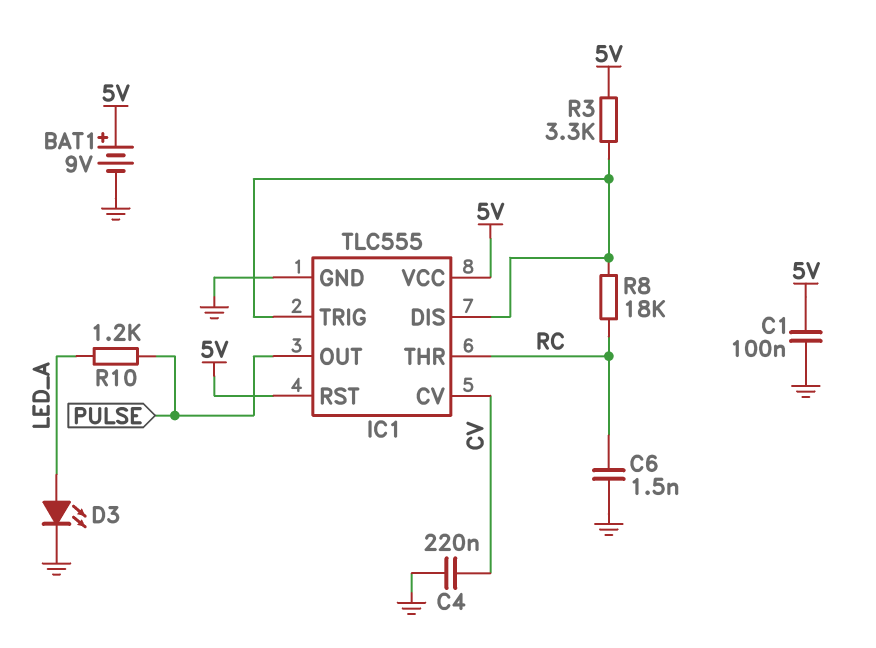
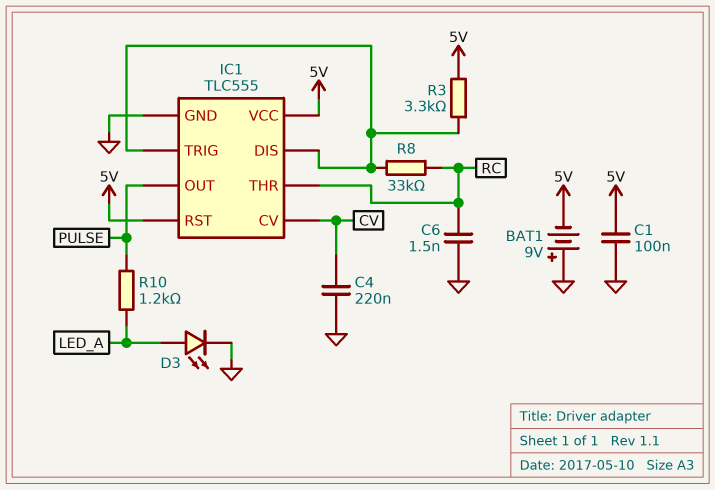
BAT1: 9V (plus 5V, minus GND) -> 9V (plus GND, minus 5V)
R8: 18k (IC1/DIS, RC) -> 33k (IC1/DIS, RC)

